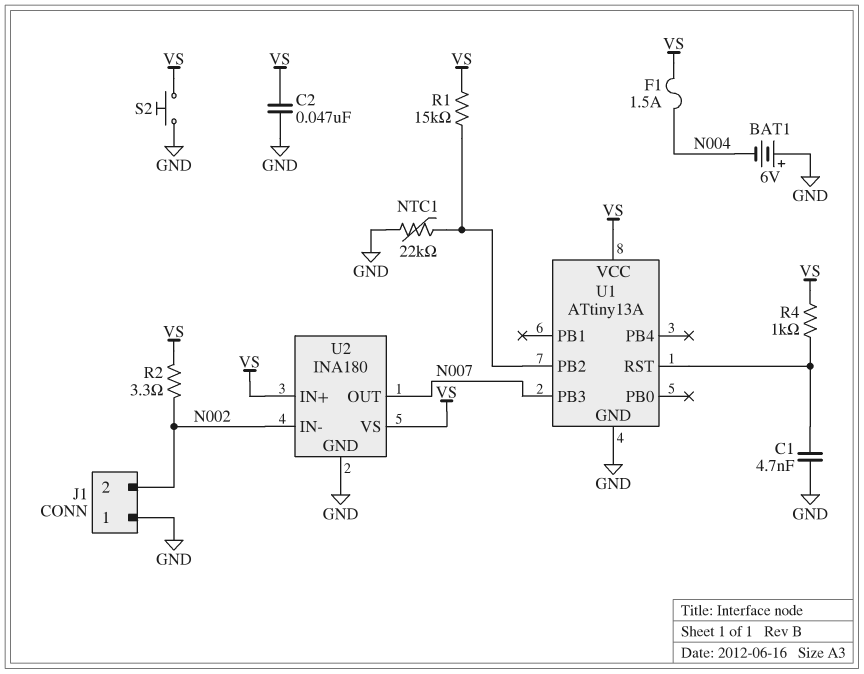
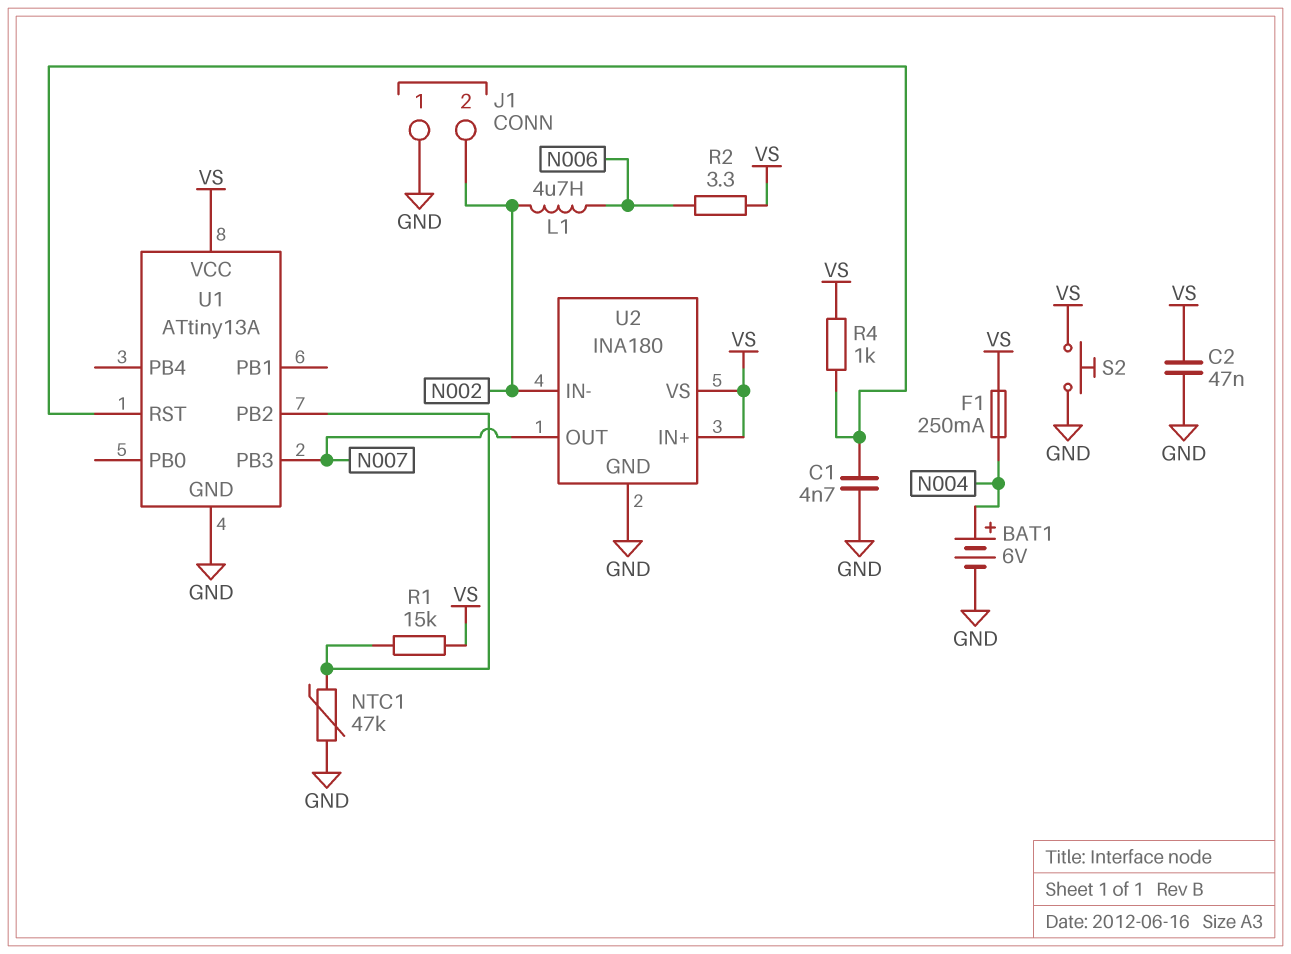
BAT1: 6V (plus GND, minus N004) -> 6V (plus N004, minus GND)
F1: 1.5A (N004, VS) -> 250mA (N004, VS)
L1: none -> 4.7uH (N002, N006)
NTC1: 22k (GND, U1/PB2) -> 47k (GND, U1/PB2)
R2: 3.3 (N002, VS) -> 3.3 (N006, VS)

